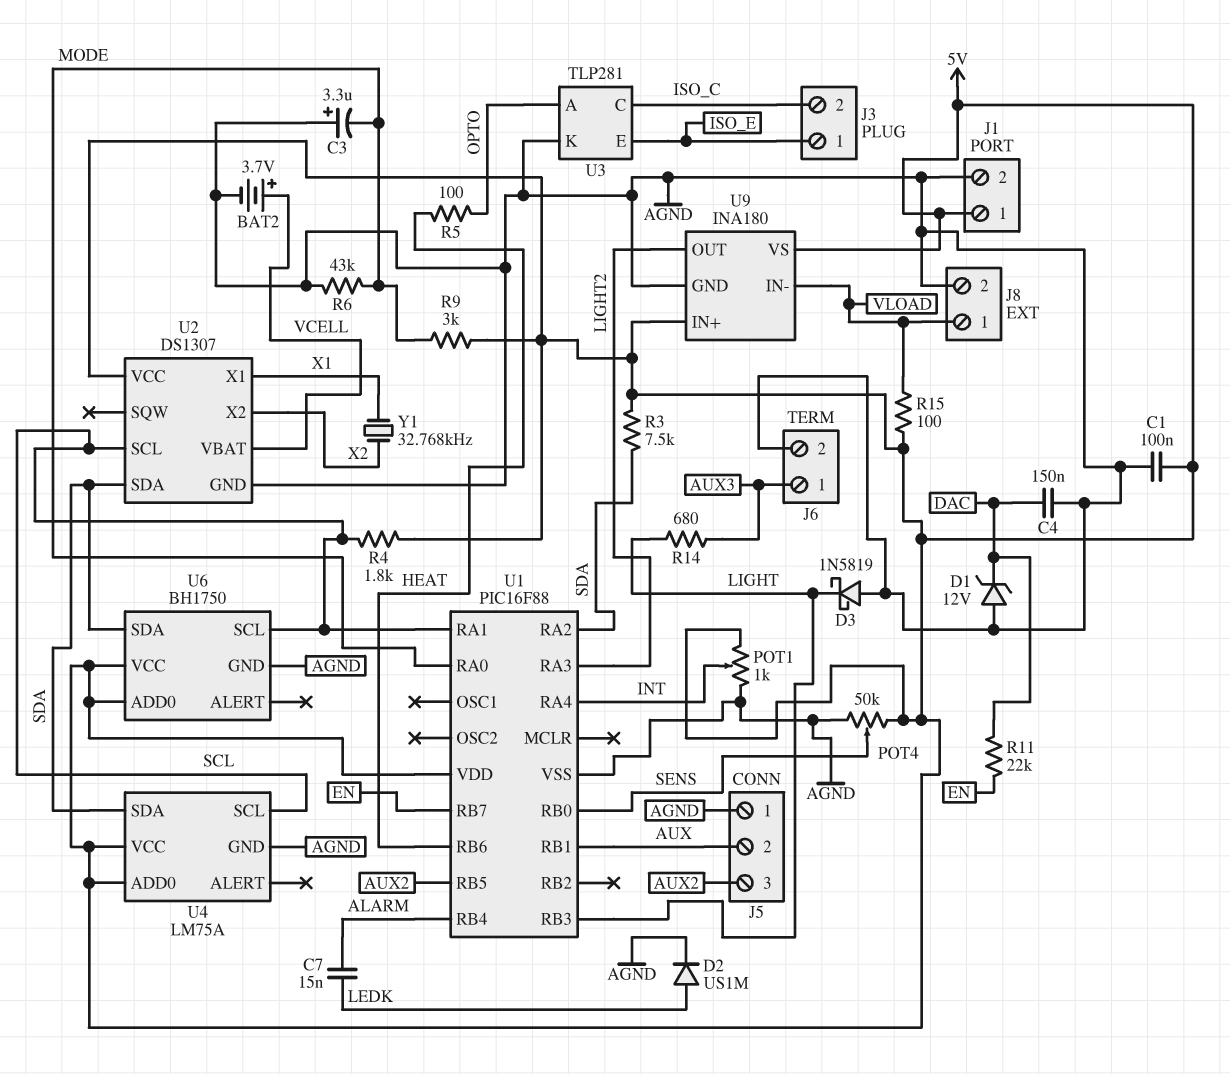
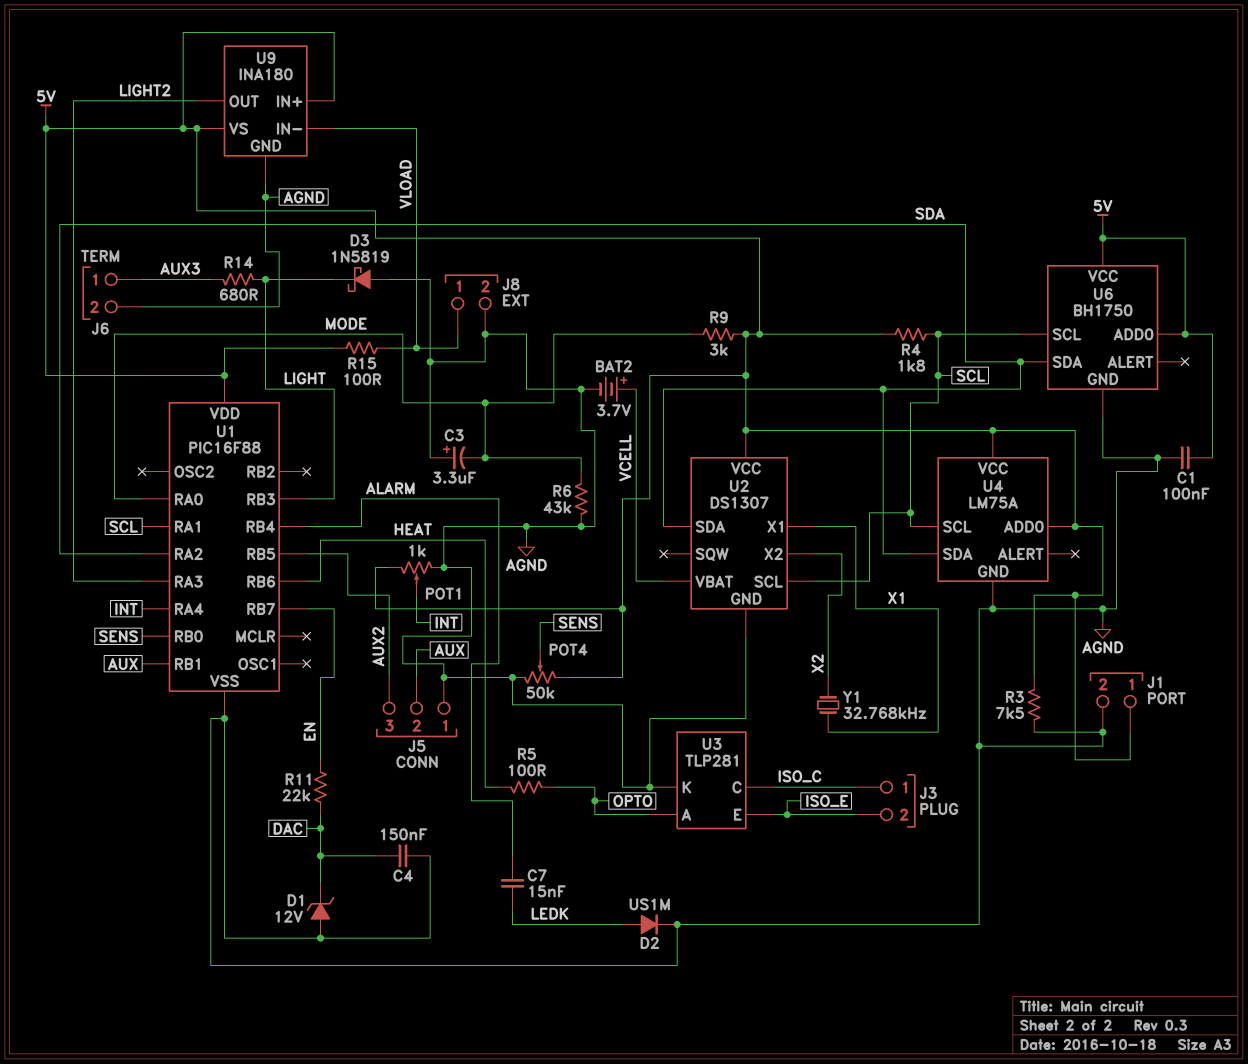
J3 pin 1: ISO_E -> ISO_C
J3 pin 2: ISO_C -> ISO_E
R3: 7.5k (5V, SDA) -> 7.5k (5V, AGND)

